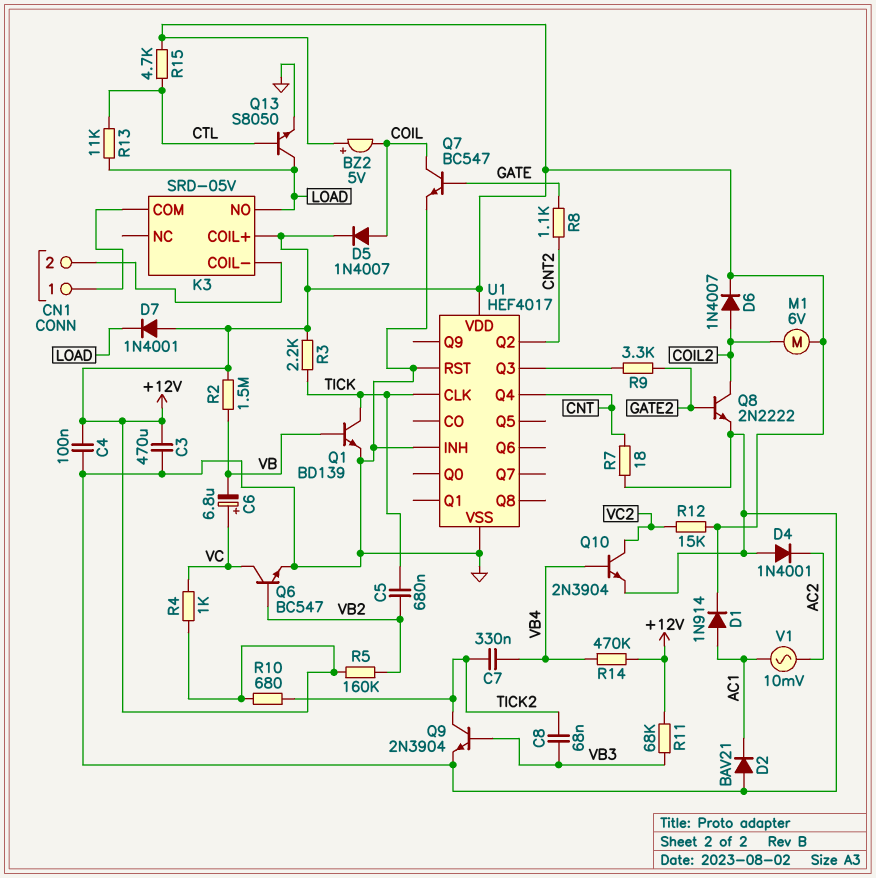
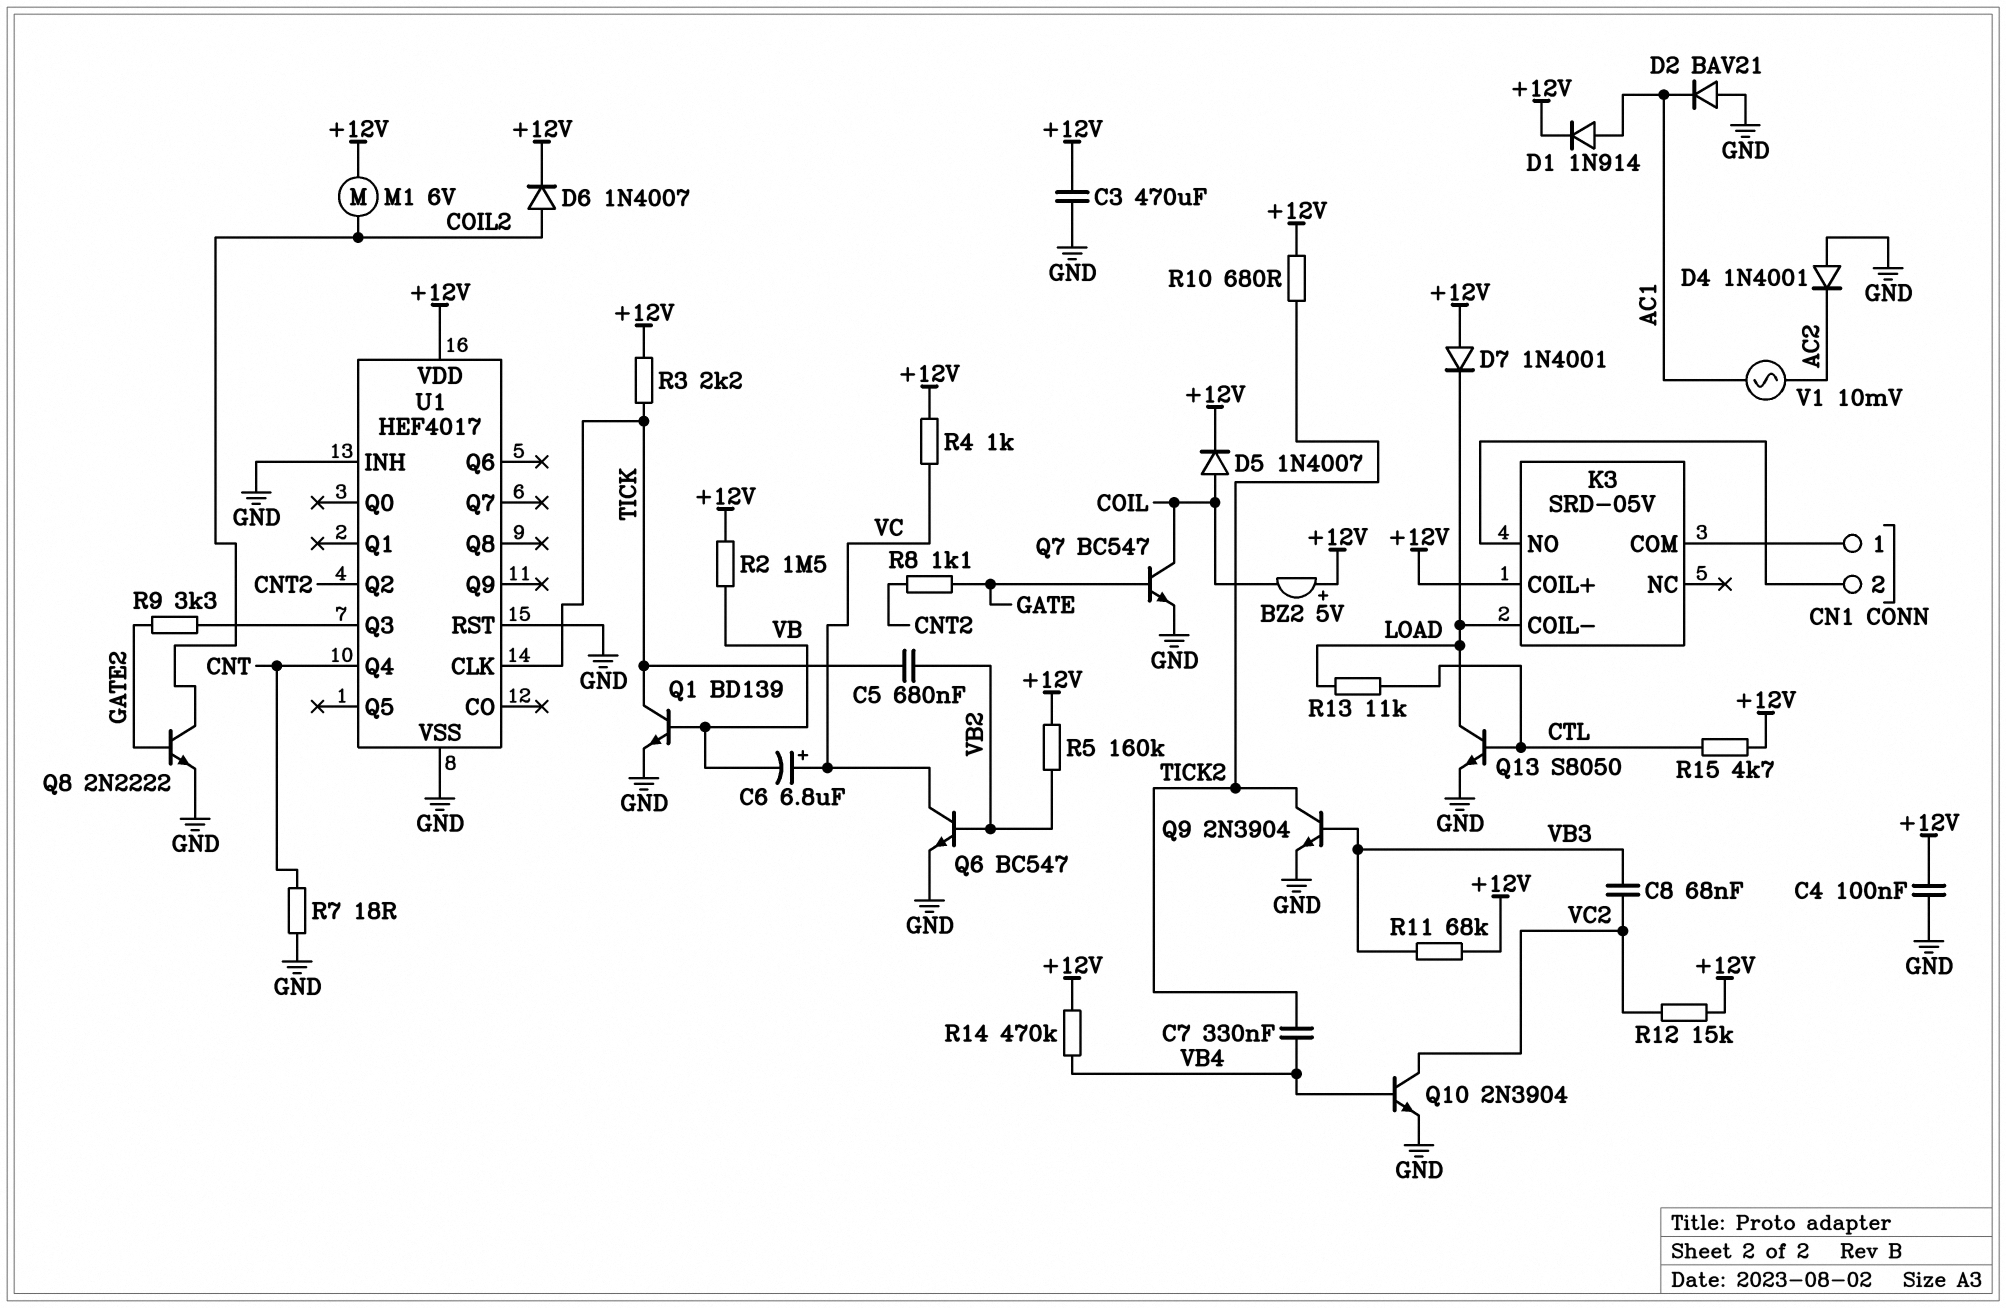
C8: 68nF (TICK2, VB3) -> 68nF (VB3, VC2)
K3 pin COIL-: CN1/2 -> LOAD
K3 pin NO: LOAD -> CN1/2

